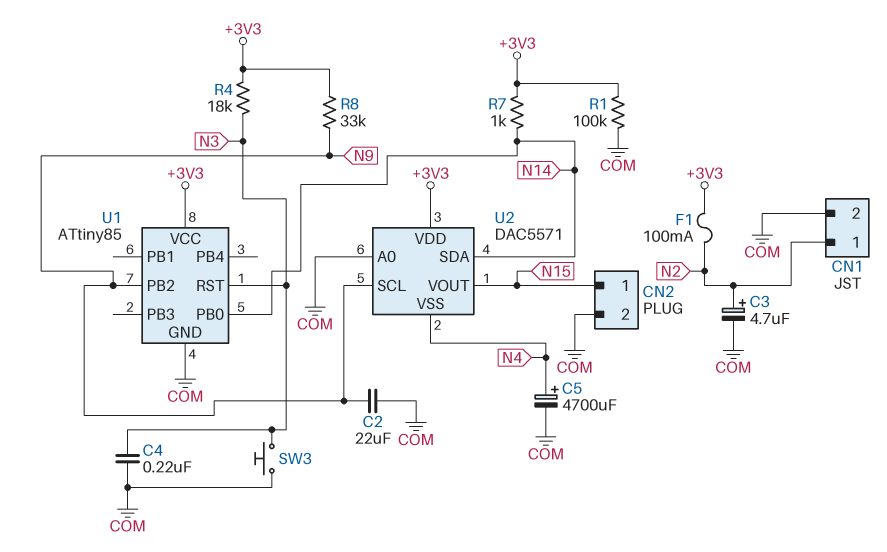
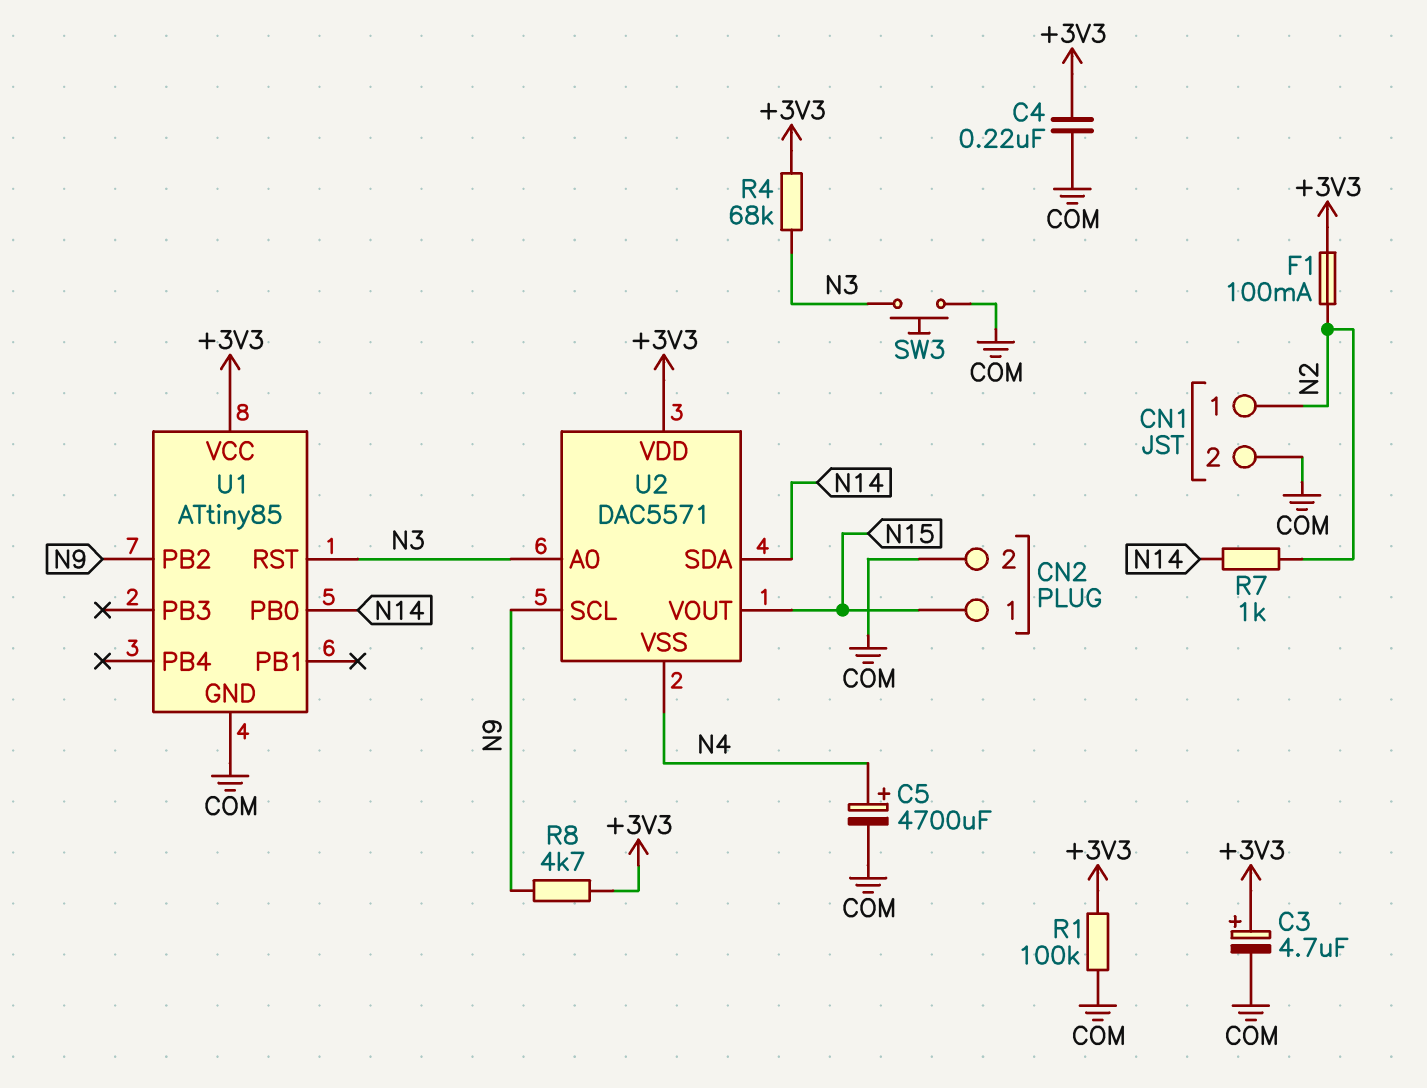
C2: 22uF (COM, N9) -> none
C3: 4.7uF (plus N2, minus COM) -> 4.7uF (plus +3V3, minus COM)
C4: 220nF (COM, N3) -> 220nF (+3V3, COM)
R4: 18k (+3V3, N3) -> 68k (+3V3, N3)
R7: 1k (+3V3, N14) -> 1k (N2, N14)
R8: 33k (+3V3, N9) -> 4.7k (+3V3, N9)
U2 pin A0: COM -> N3

